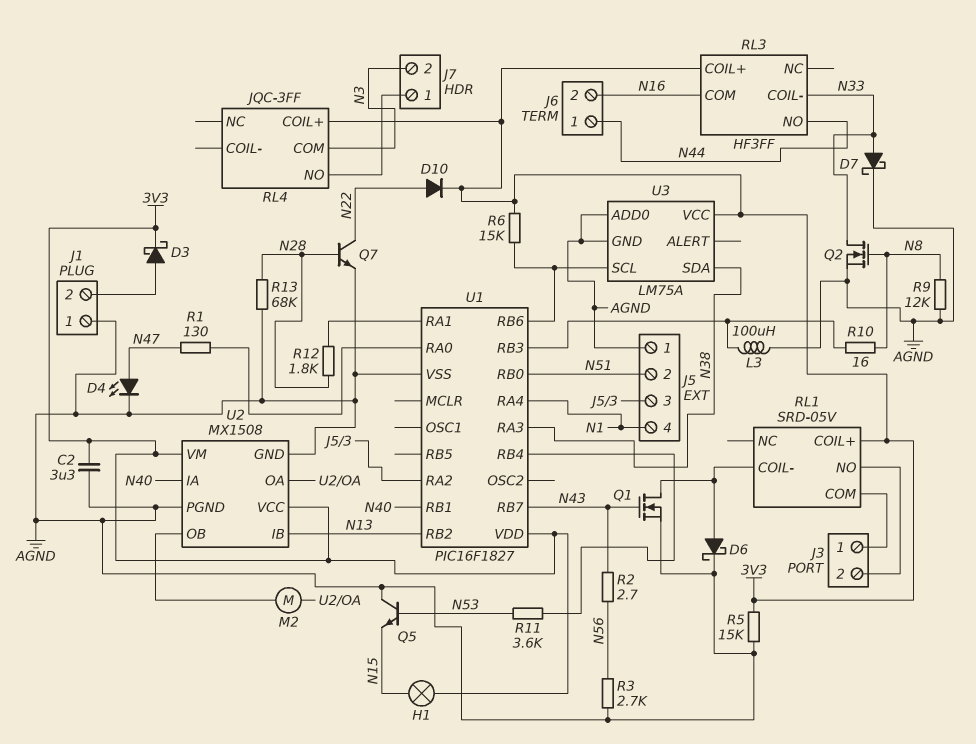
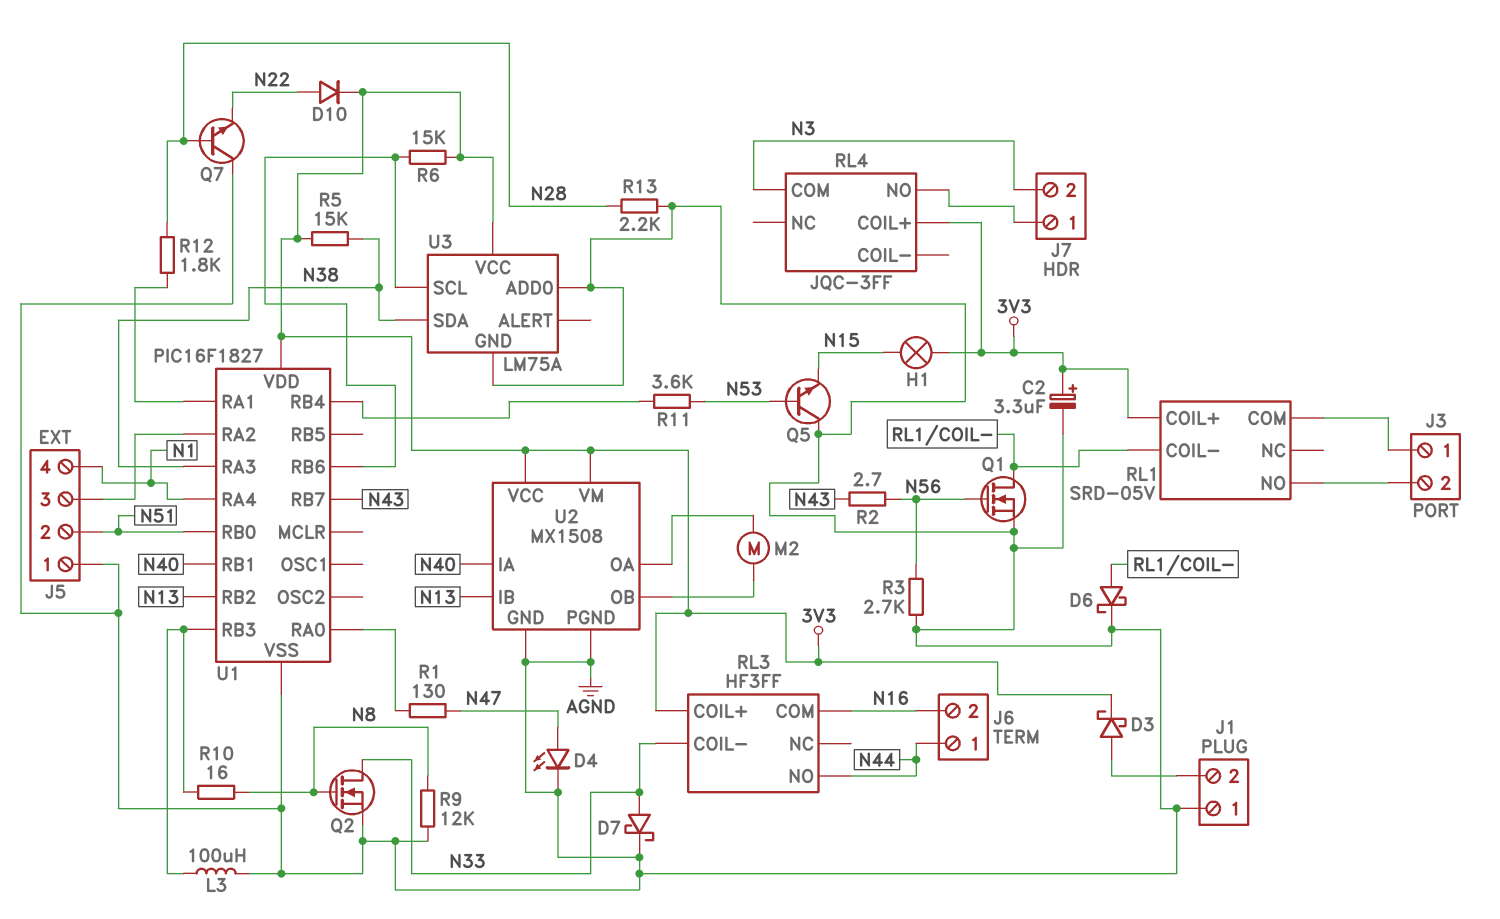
C2: 3.3uF (3V3, AGND) -> 3.3uF (plus 3V3, minus AGND)
Q1: NMOS (G N43, D RL1/COIL-, S AGND) -> NMOS (G N56, D RL1/COIL-, S AGND)
Q7: NPN (B N28, C N22, E AGND) -> NPN (B N28, C AGND, E N22)
R5: 15k (3V3, AGND) -> 15k (3V3, N38)
R13: 68k (AGND, N28) -> 2.2k (AGND, N28)

